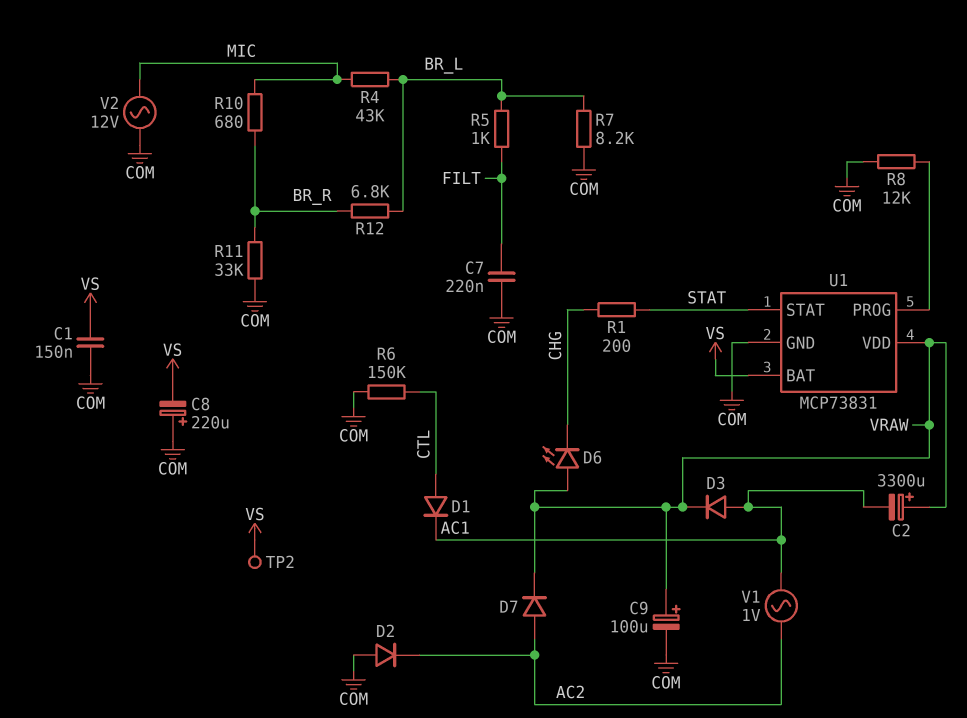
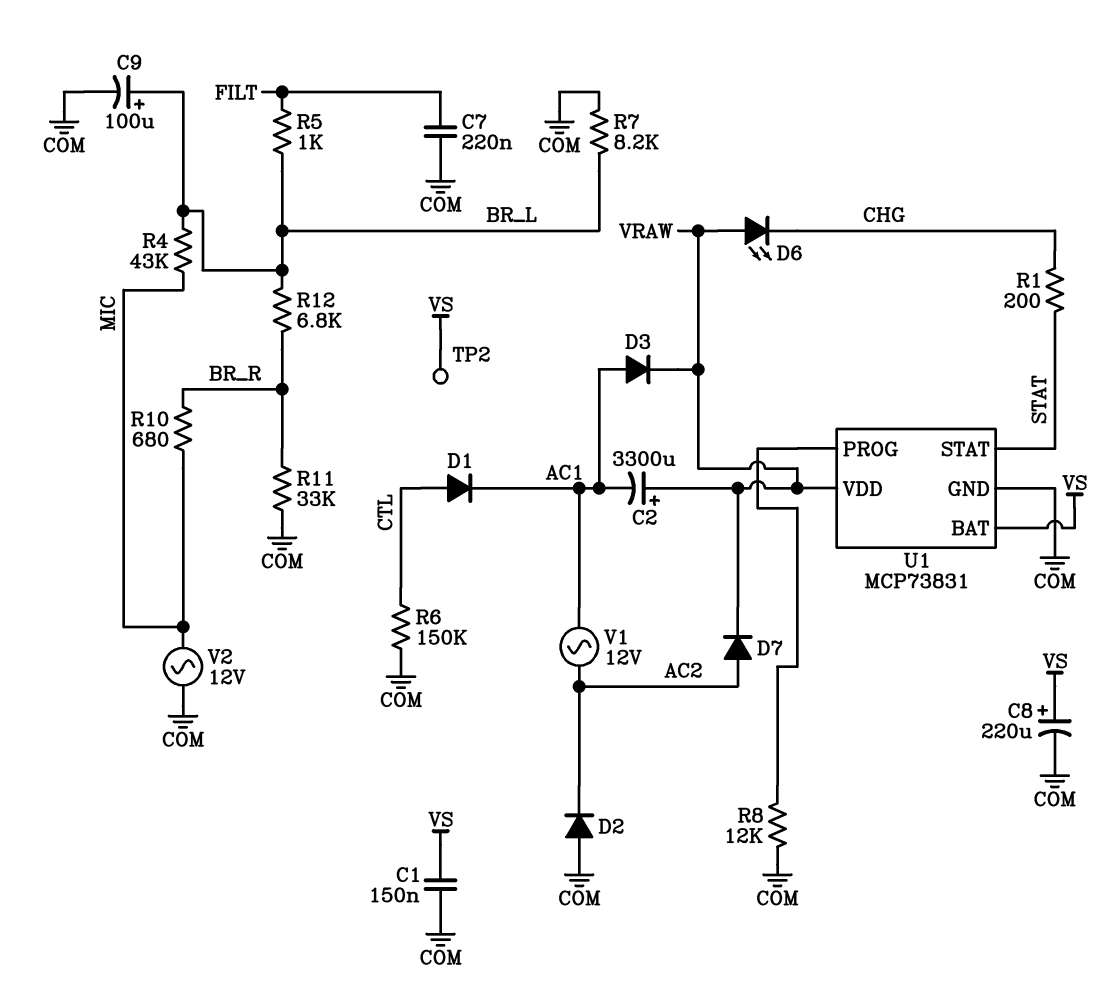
C8: 220uF (plus COM, minus VS) -> 220uF (plus VS, minus COM)
C9: 100uF (plus VRAW, minus COM) -> 100uF (plus BR_L, minus COM)
V1: AC 1V (AC1, AC2) -> AC 12V (AC1, AC2)

